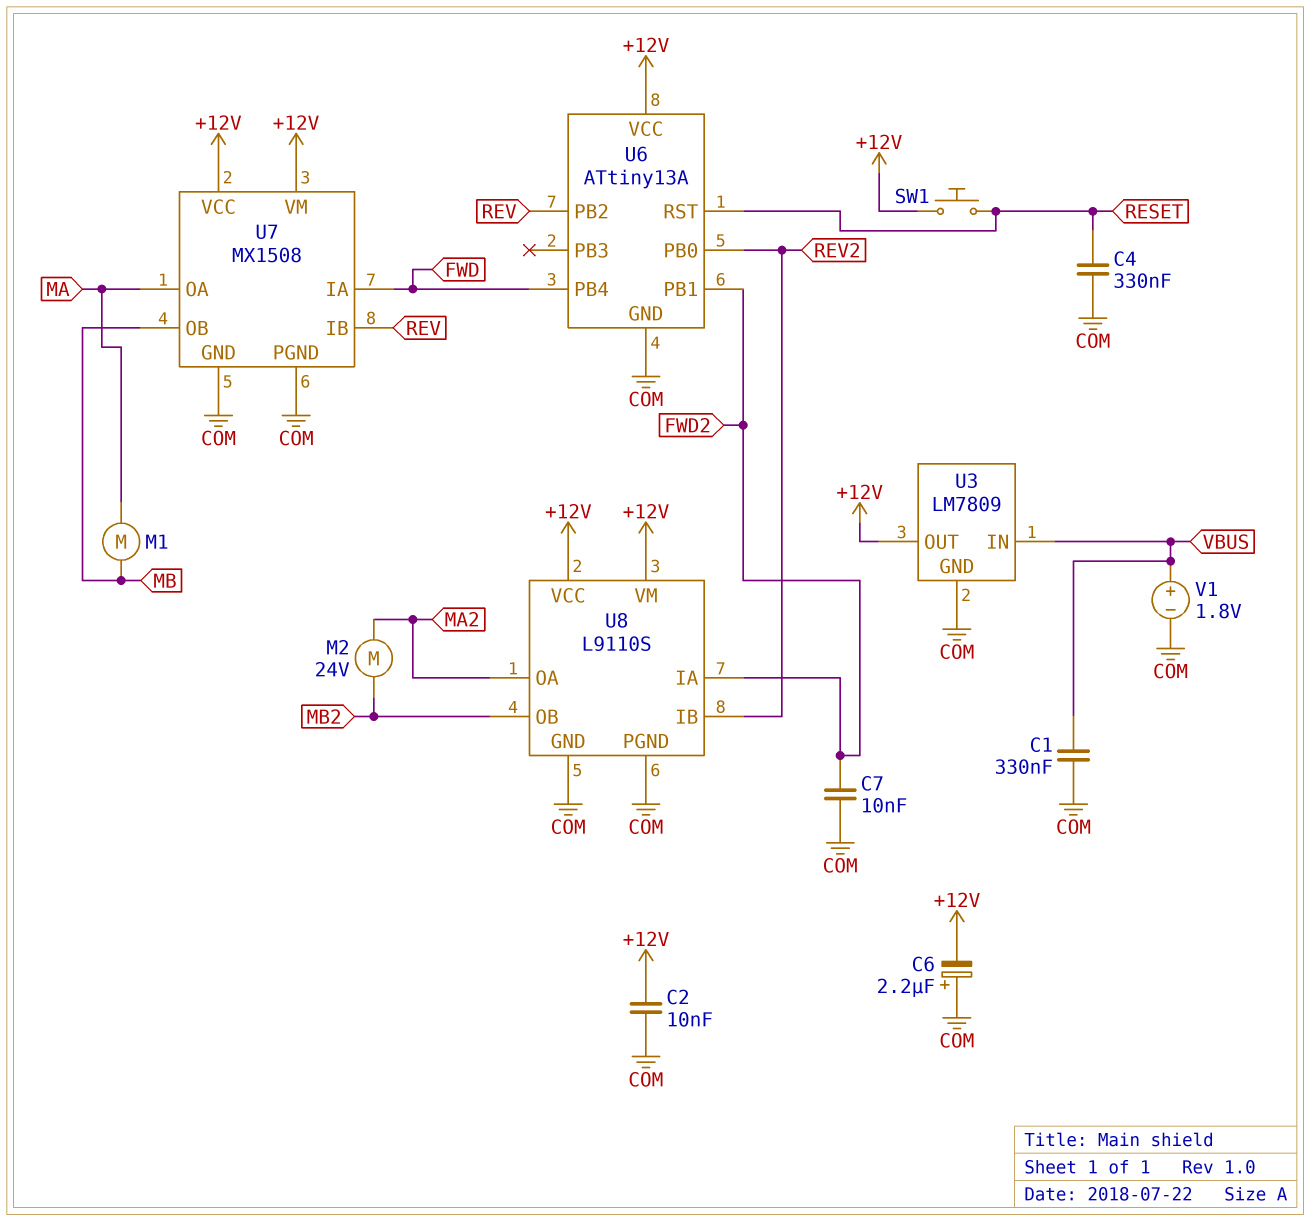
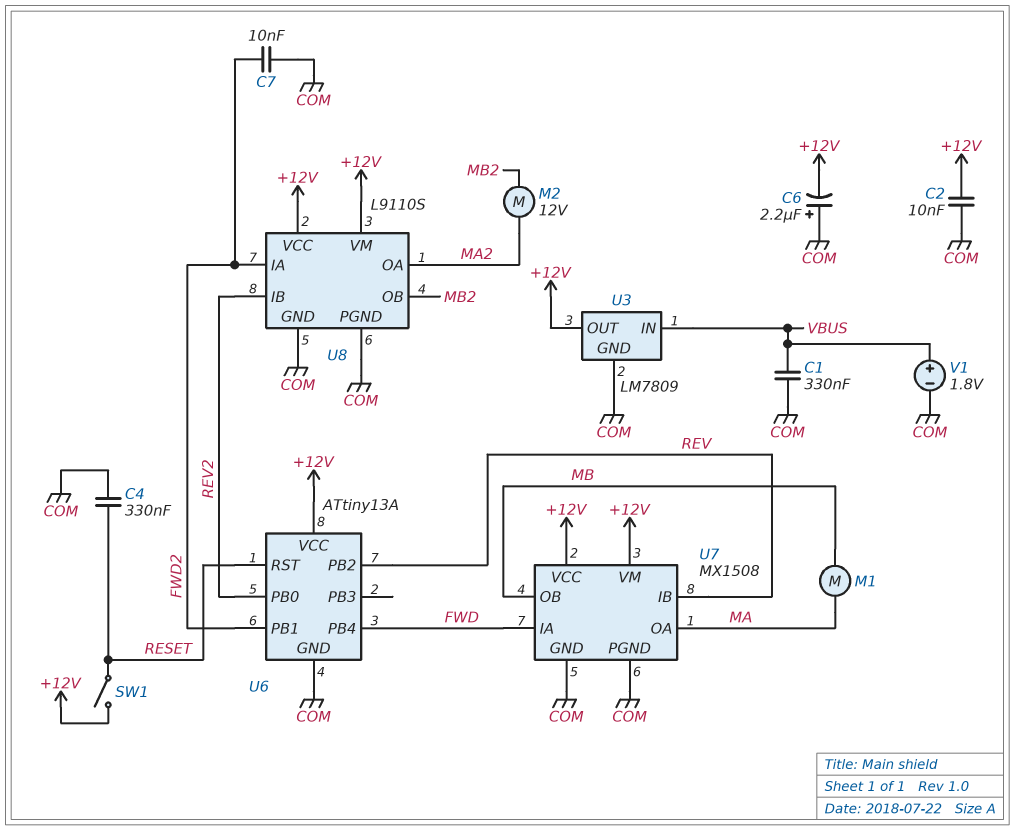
M2: motor 24V (MA2, MB2) -> motor 12V (MA2, MB2)
SW1: button (+12V, RESET) -> switch (+12V, RESET)

